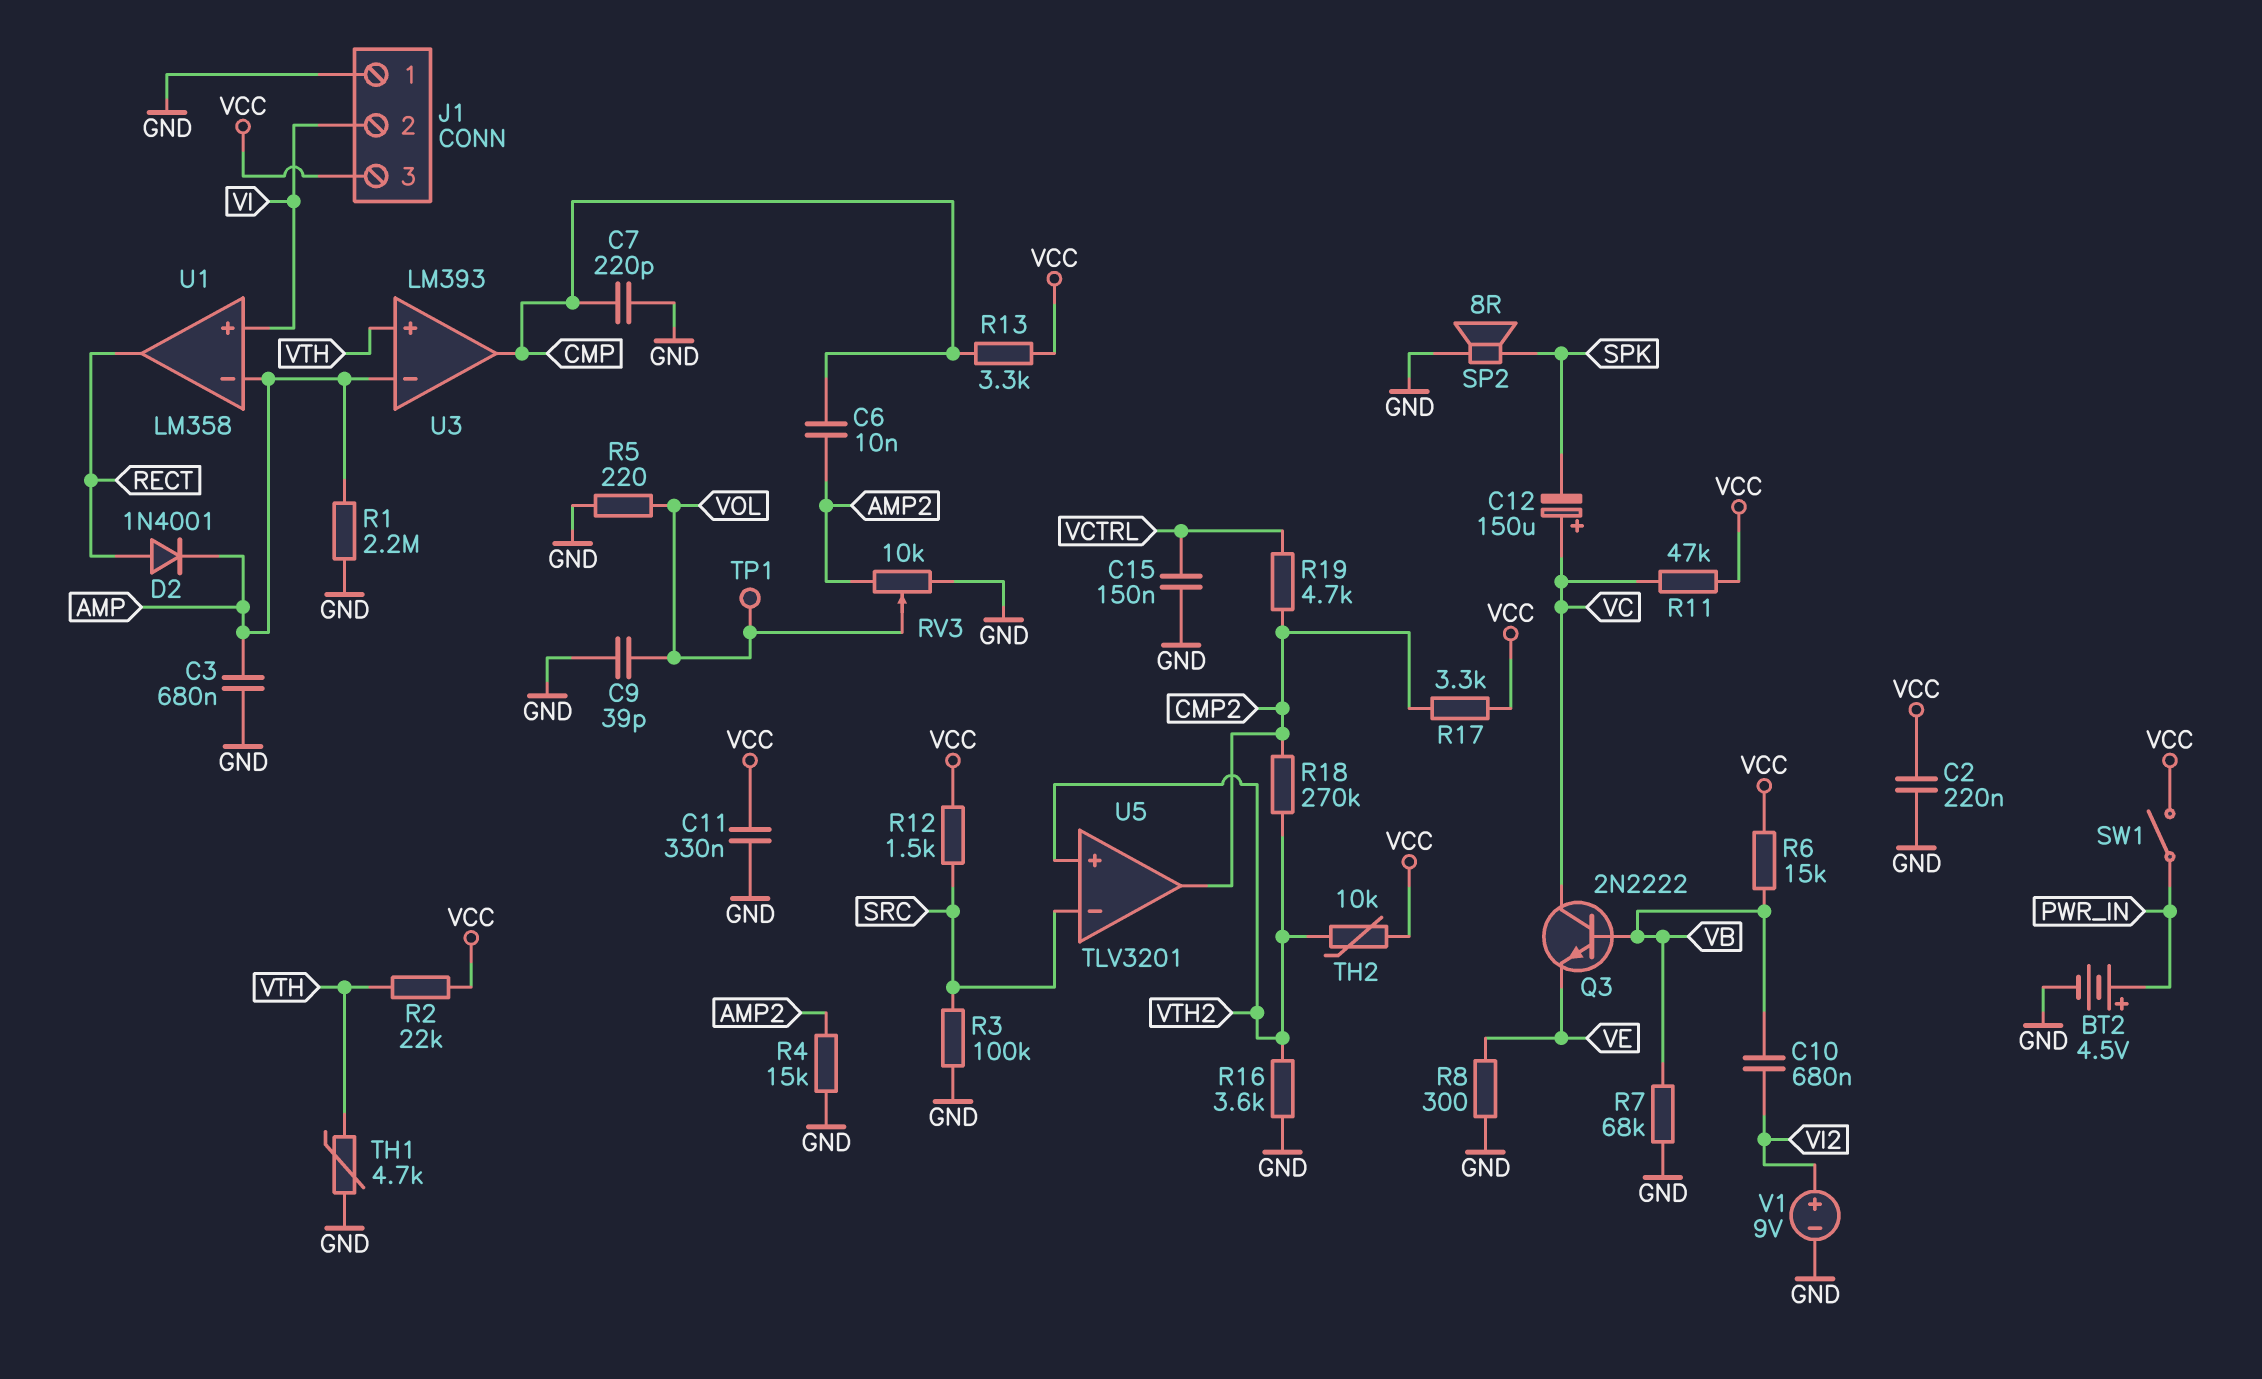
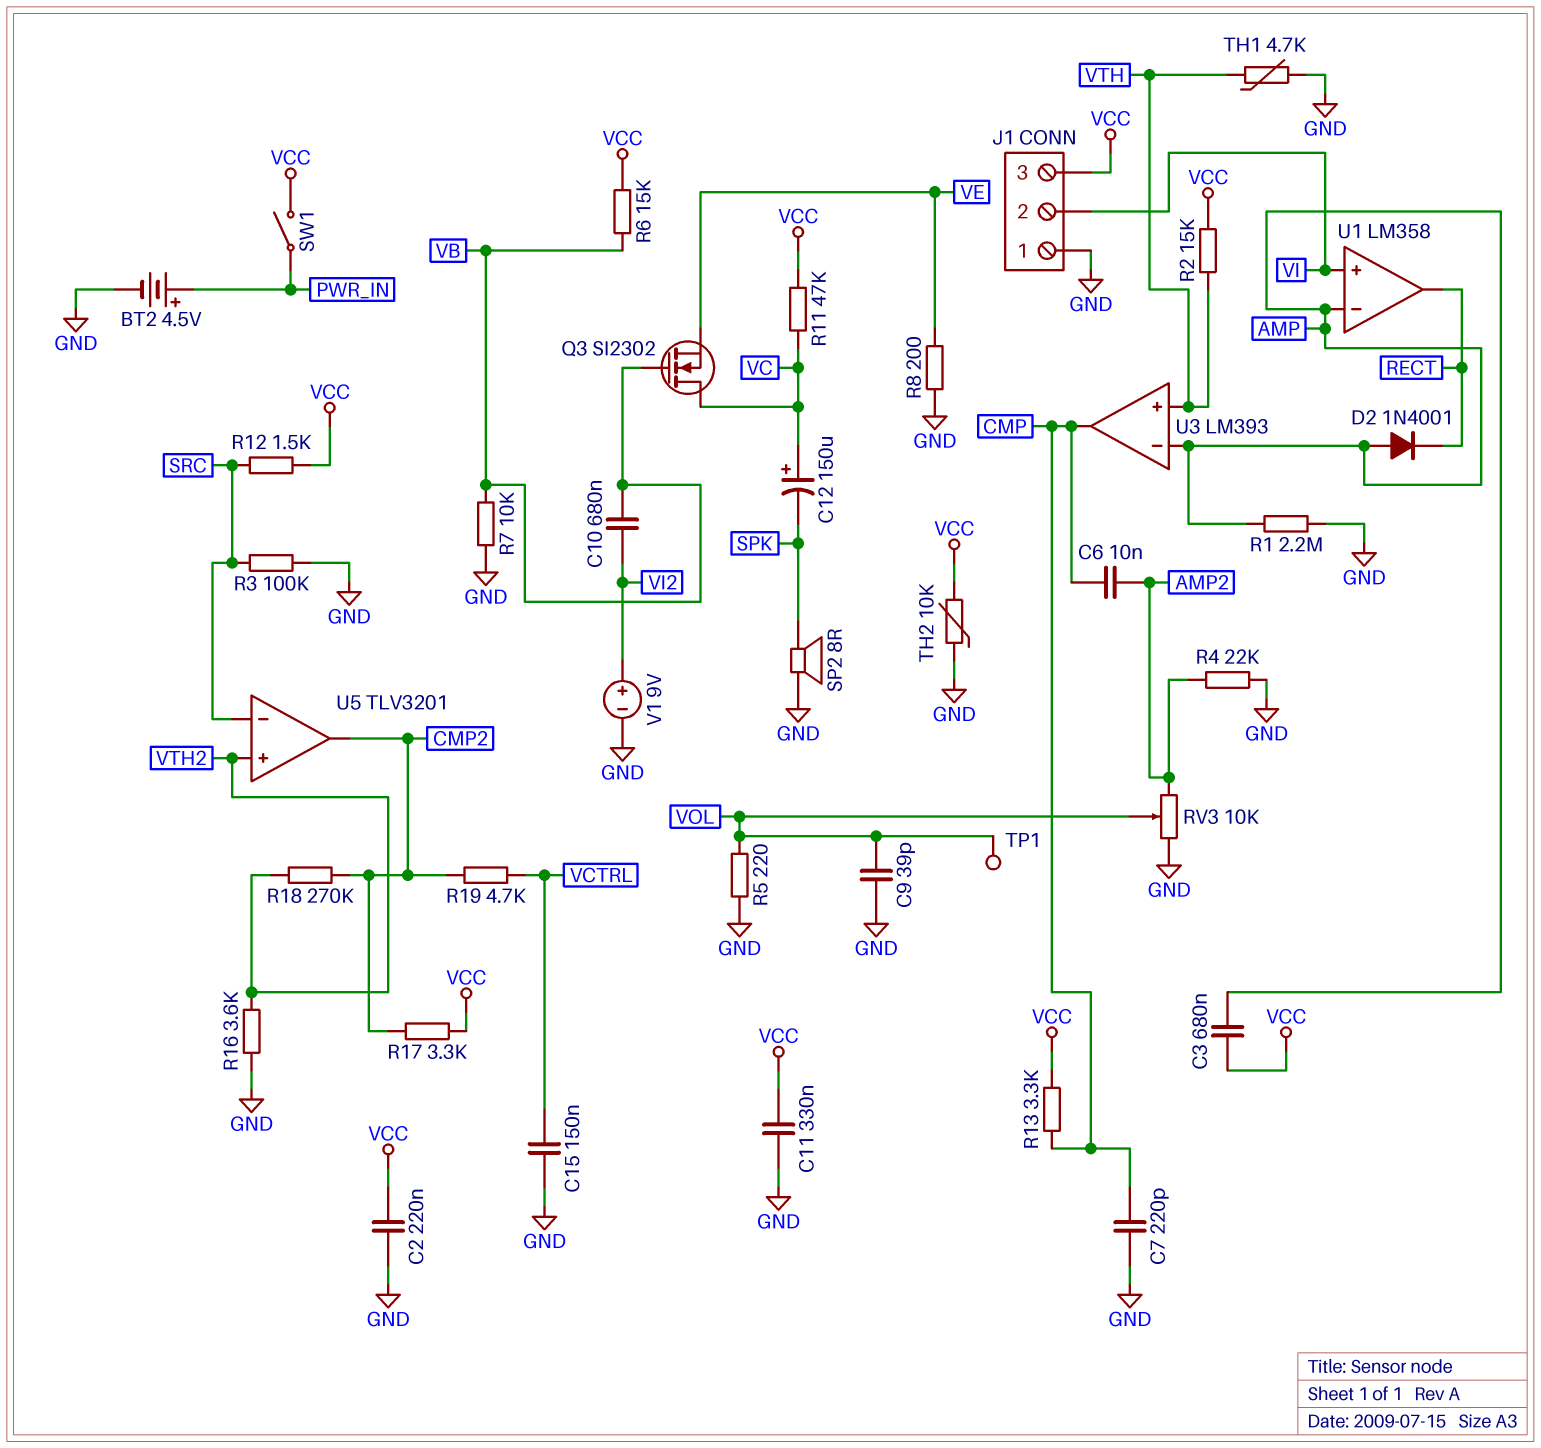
C3: 680nF (AMP, GND) -> 680nF (AMP, VCC)
D2: diode 1N4001 (A RECT, K AMP) -> diode 1N4001 (A AMP, K RECT)
Q3: NPN 2N2222 (B VB, C VC, E VE) -> NMOS SI2302 (G VB, D VC, S VE)
R2: 22k (VCC, VTH) -> 15k (VCC, VTH)
R4: 15k (AMP2, GND) -> 22k (AMP2, GND)
R7: 68k (GND, VB) -> 10k (GND, VB)
R8: 300 (GND, VE) -> 200 (GND, VE)
TH2: 10k (VCC, VTH2) -> 10k (GND, VCC)

